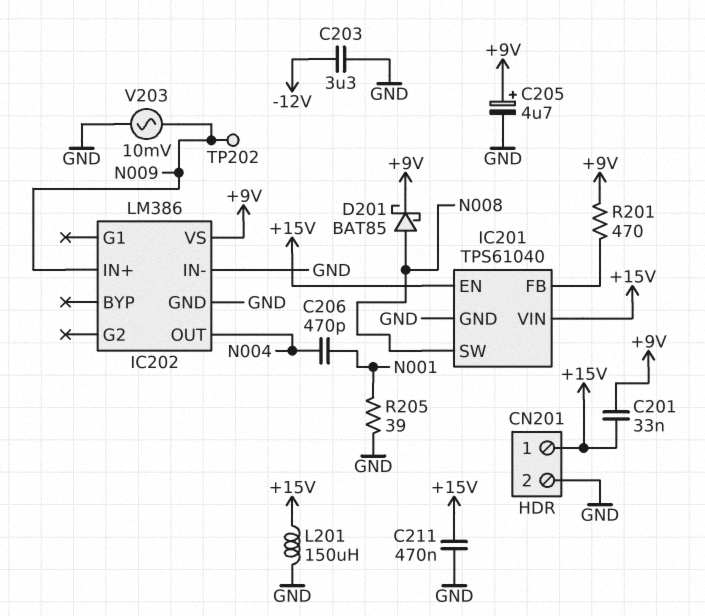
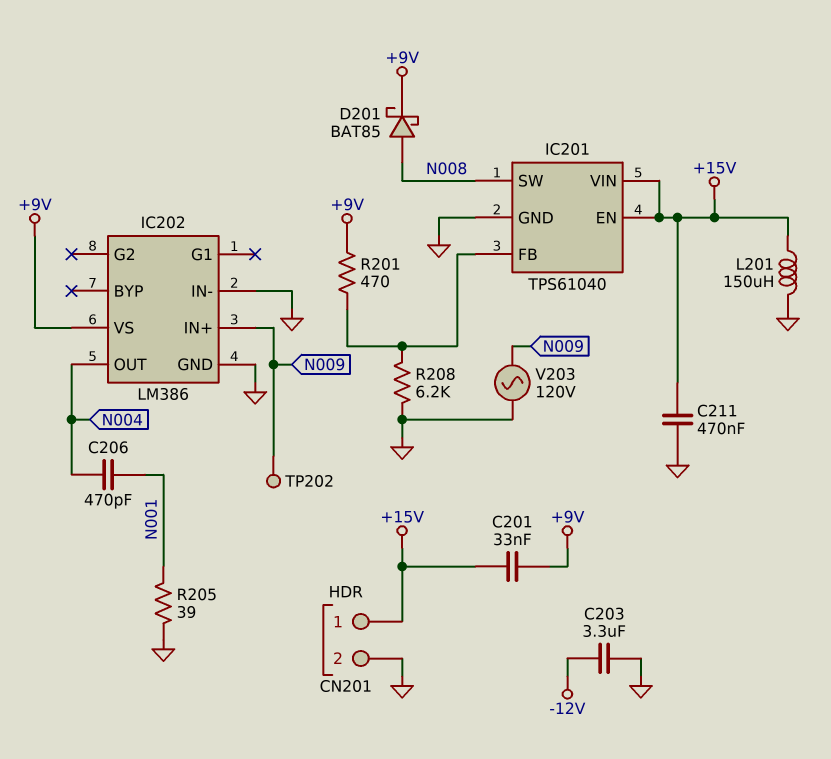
C205: 4.7uF (plus +9V, minus GND) -> none
R208: none -> 6.2k (GND, IC201/FB)
V203: AC 10mV (GND, N009) -> AC 120V (GND, N009)

